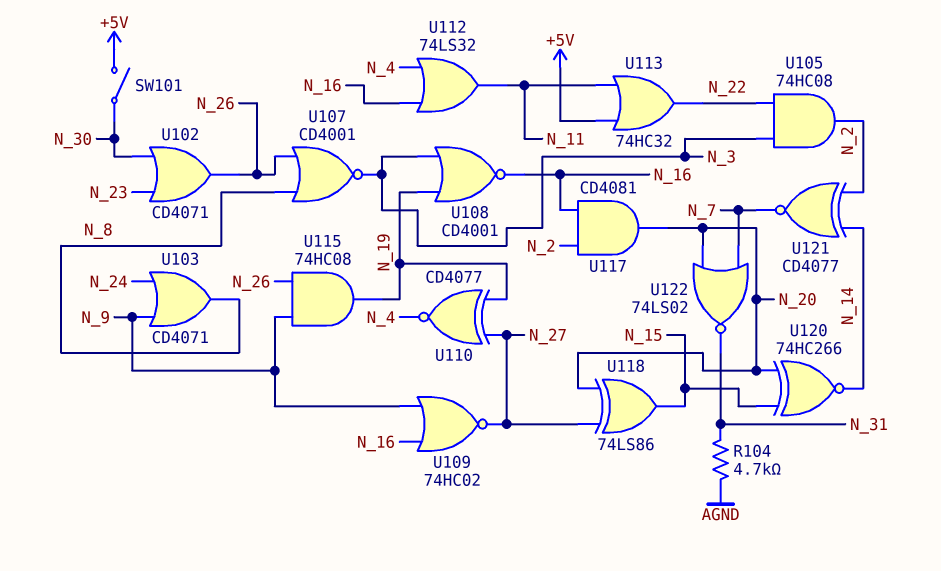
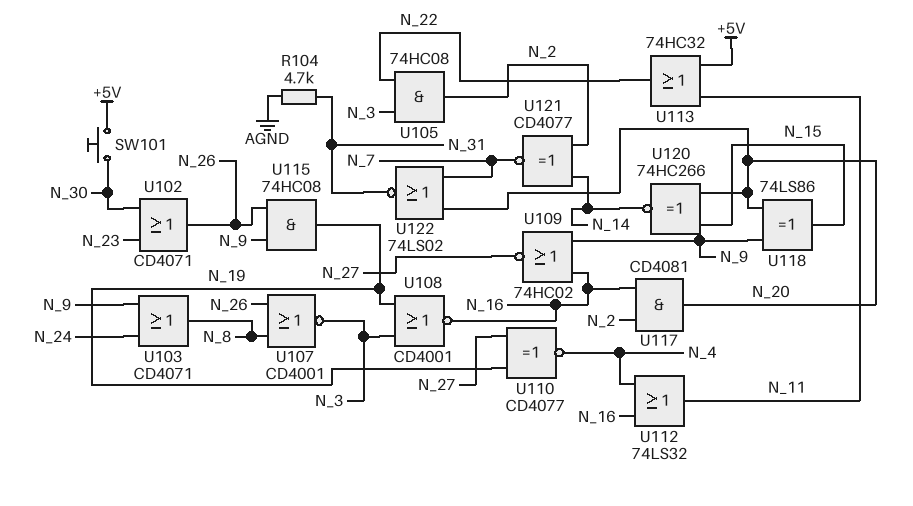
SW101: switch (+5V, N_30) -> button (+5V, N_30)
U118: XOR 74LS86 (in N_20, in N_27, out N_15) -> XOR 74LS86 (in N_9, in N_20, out N_15)

